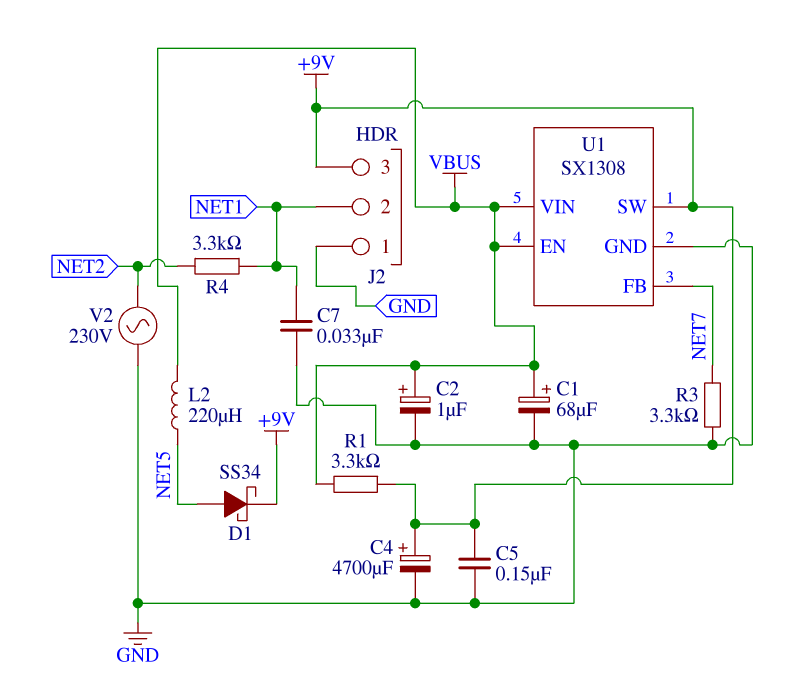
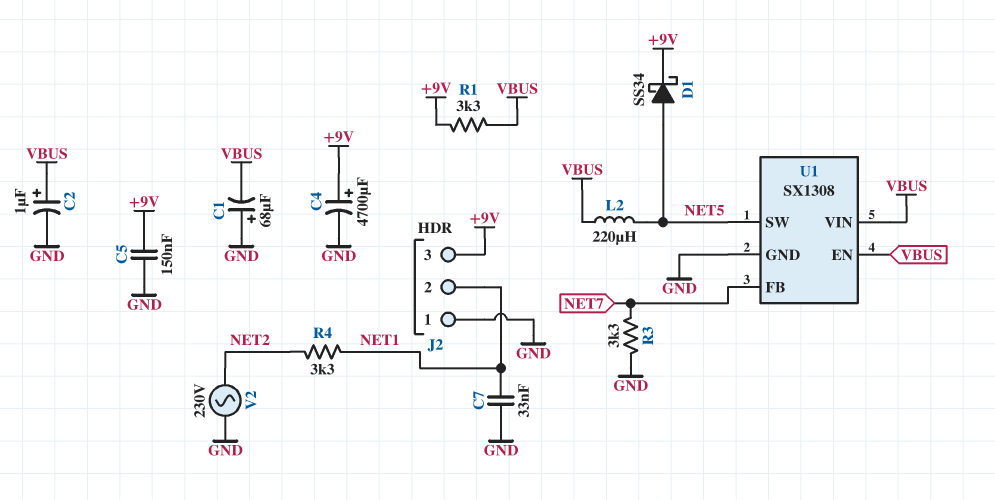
C1: 68uF (plus VBUS, minus GND) -> 68uF (plus GND, minus VBUS)
U1 pin SW: +9V -> NET5

